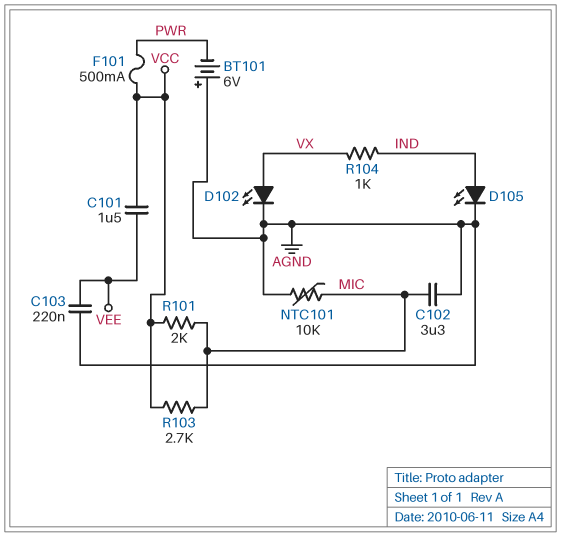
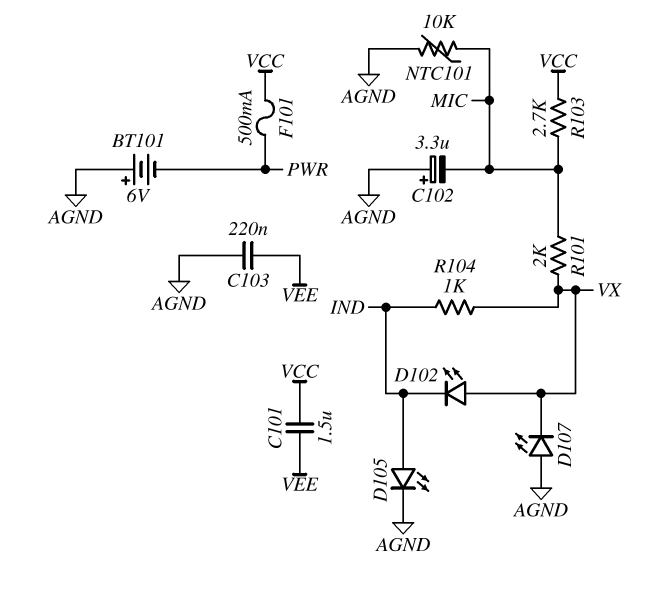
C102: 3.3uF (AGND, MIC) -> 3.3uF (plus AGND, minus MIC)
D102: LED (A VX, K AGND) -> LED (A VX, K IND)
D107: none -> LED (A AGND, K VX)
R101: 2k (MIC, VCC) -> 2k (MIC, VX)

